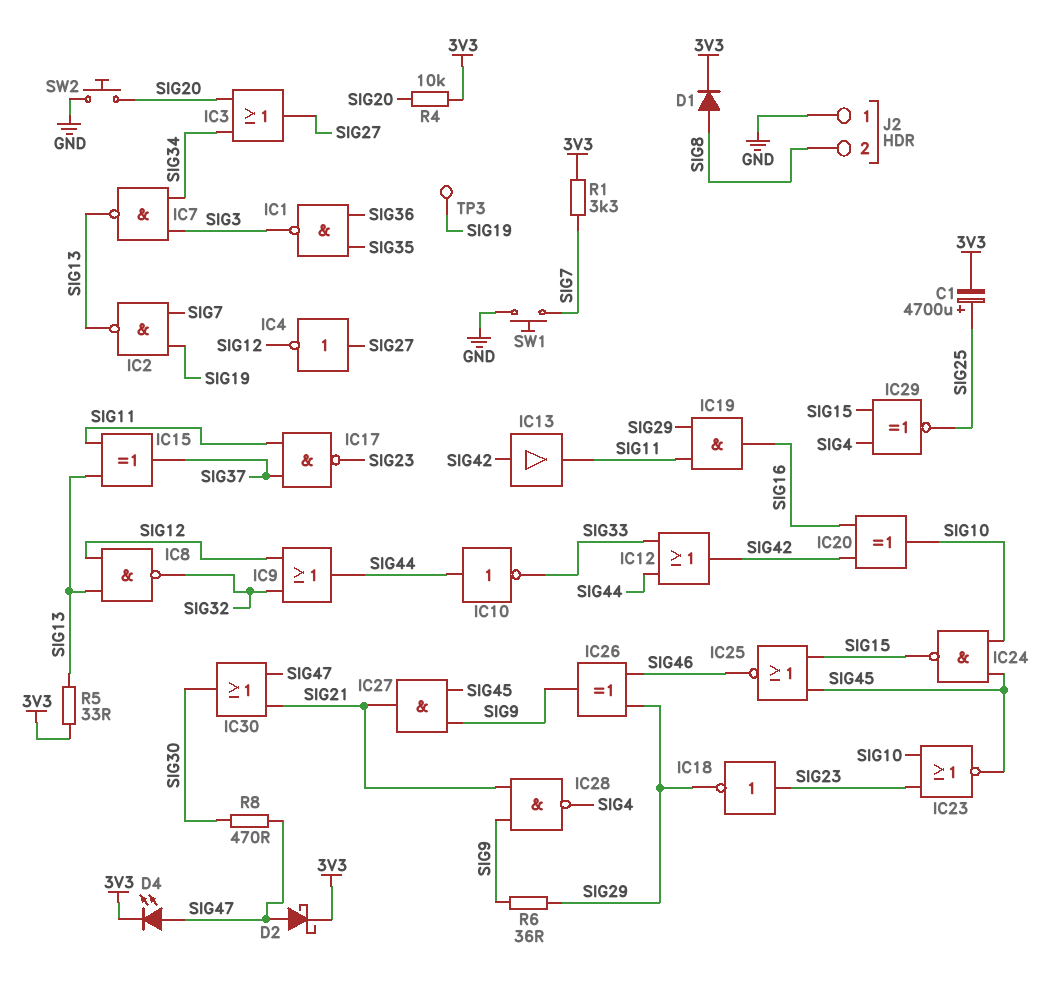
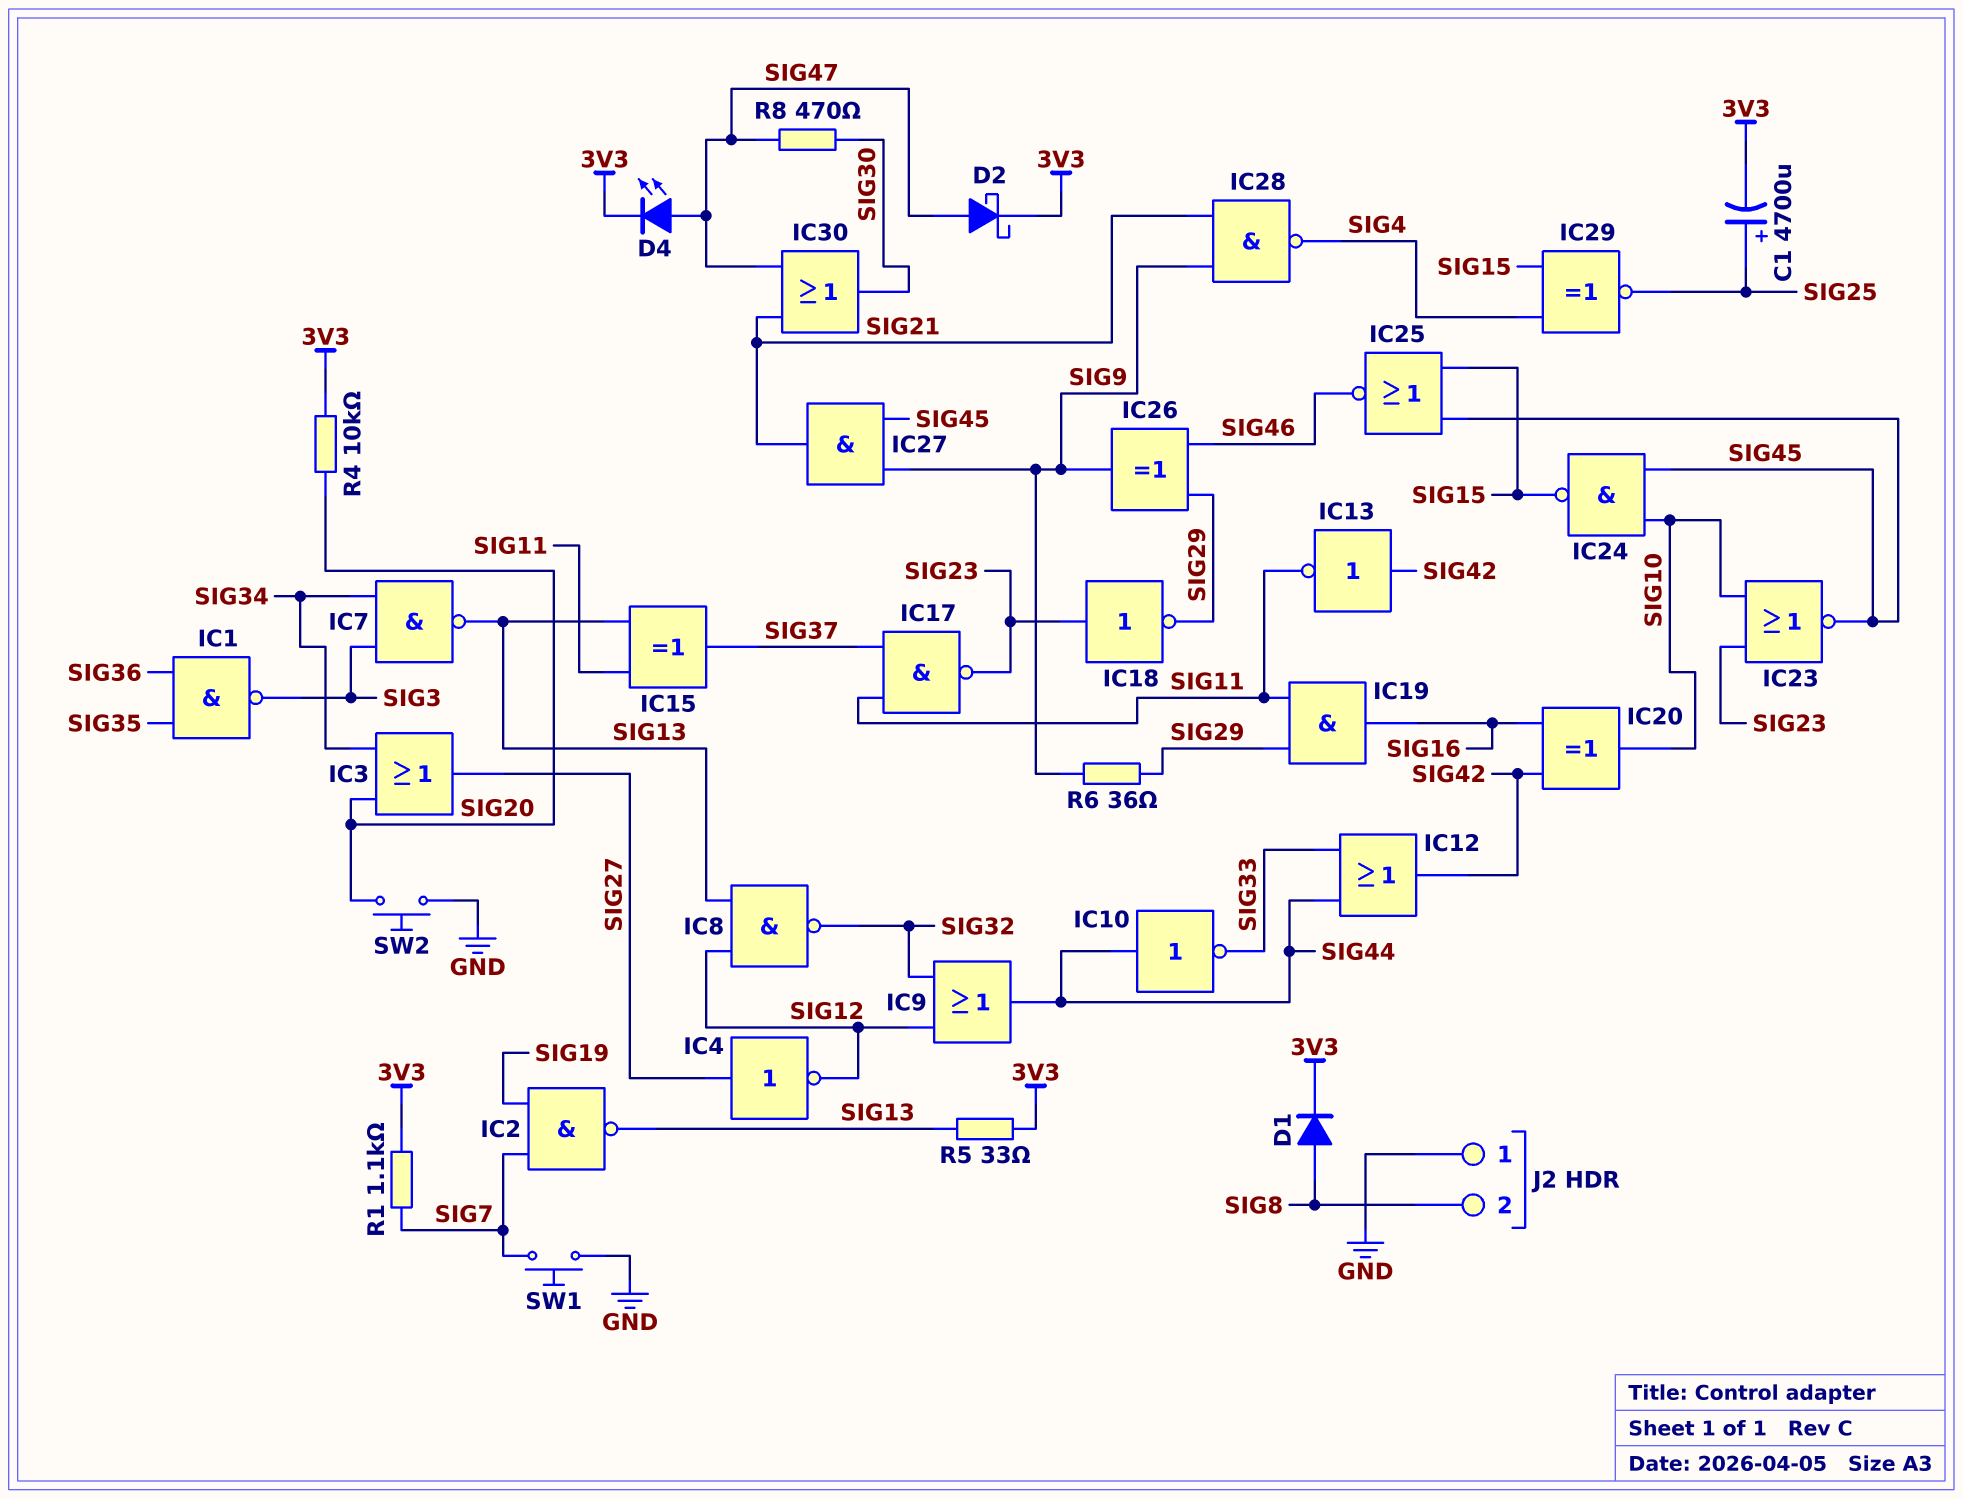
IC13: buffer (in SIG42, out SIG11) -> NOT (in SIG42, out SIG11)
R1: 3.3k (3V3, SIG7) -> 1.1k (3V3, SIG7)
TP3: test point (SIG19) -> none

